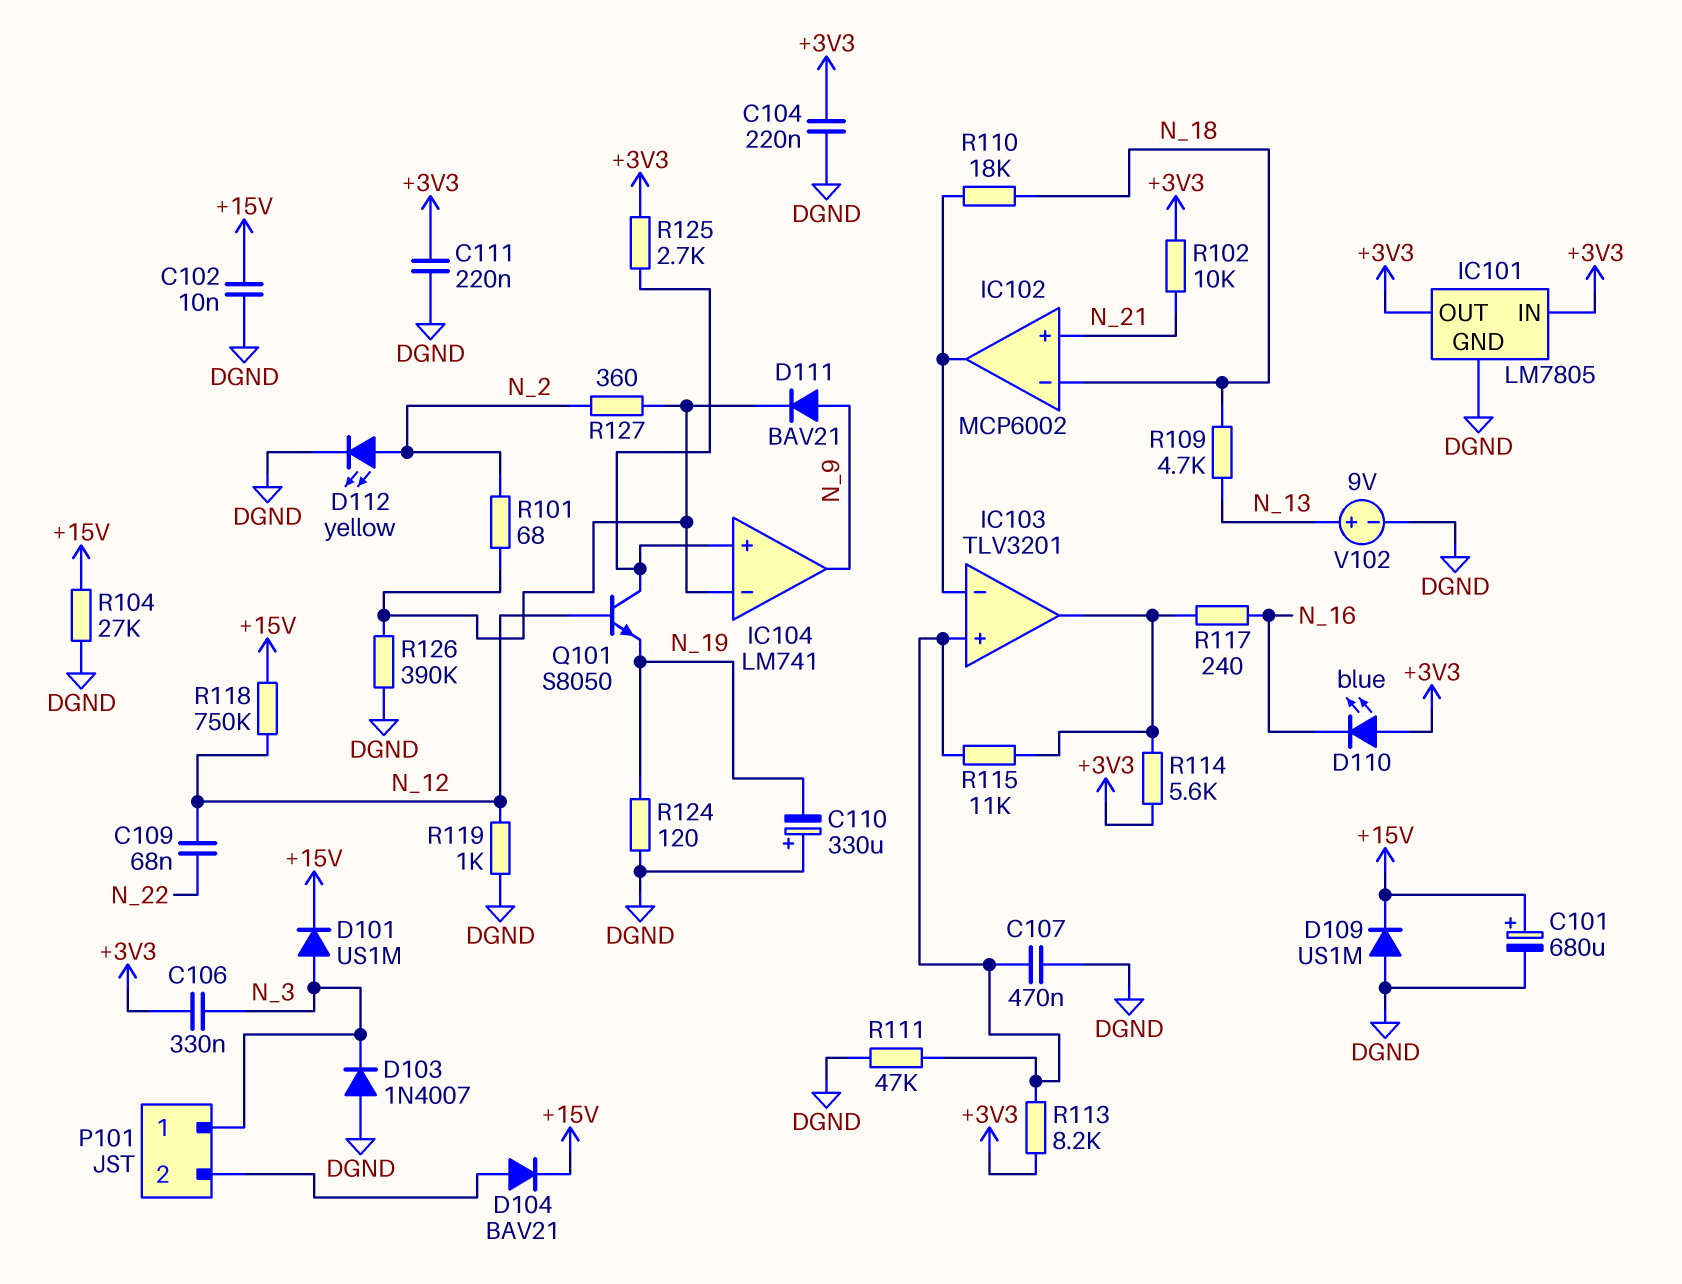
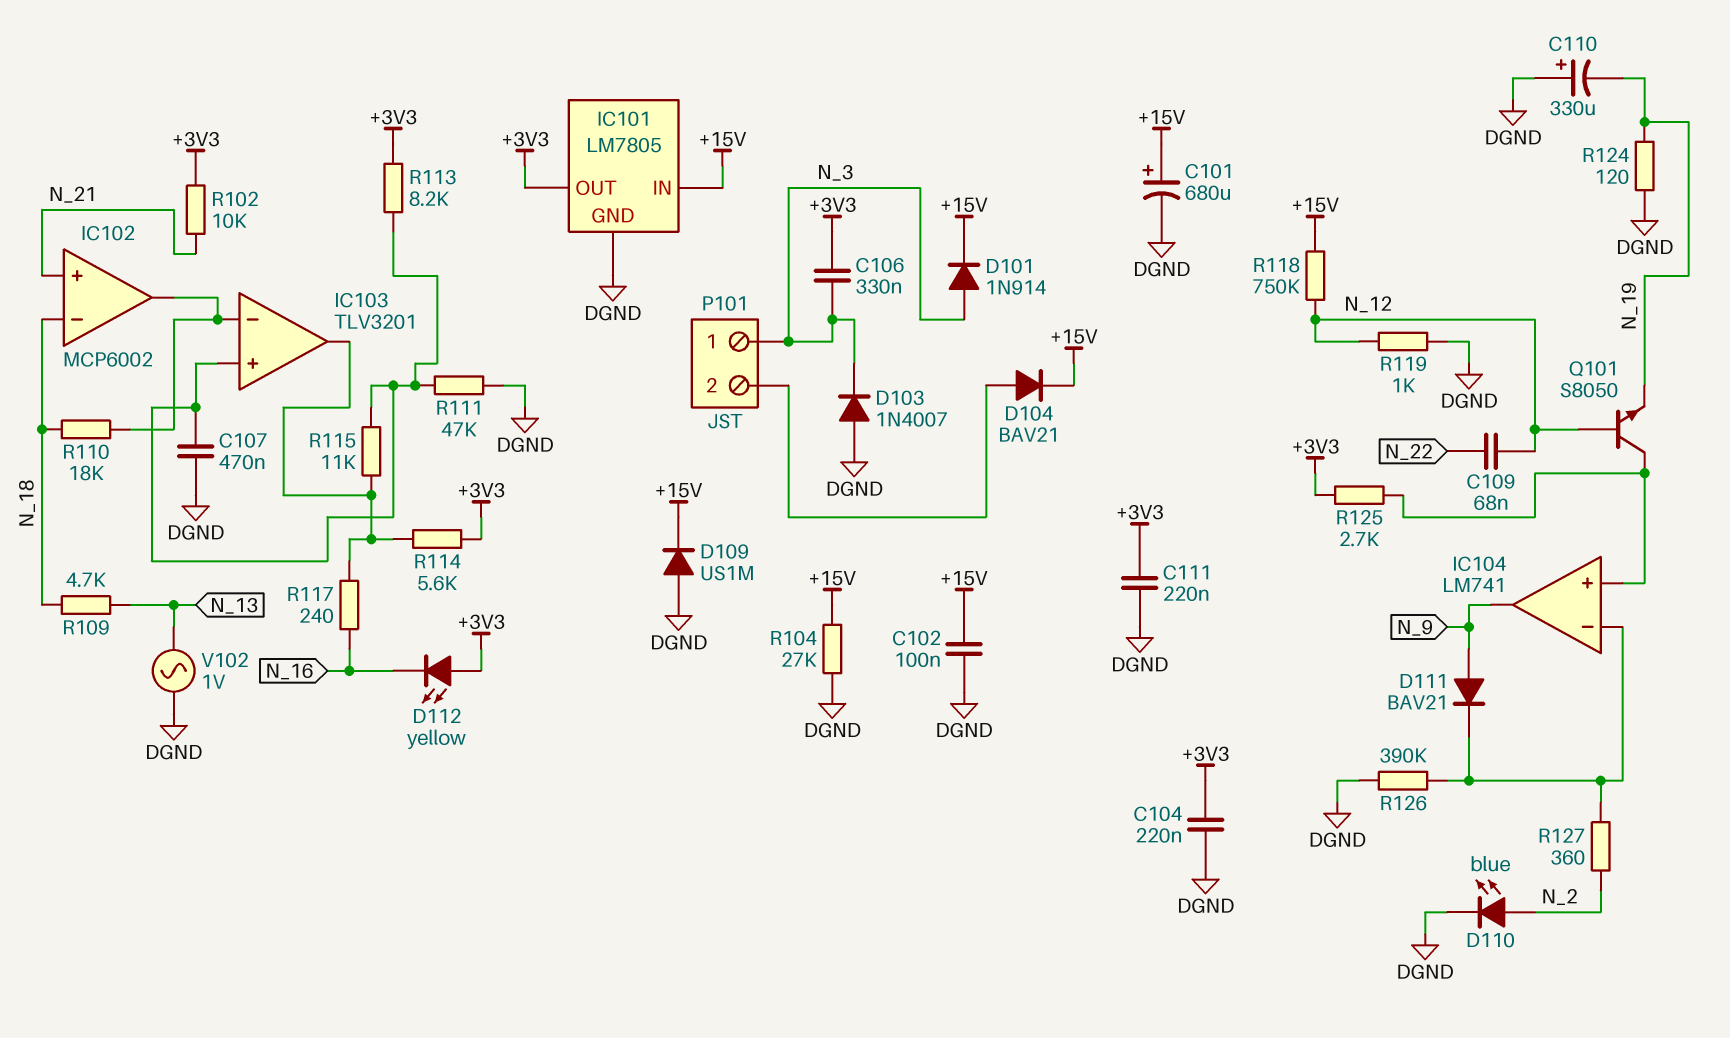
C102: 10nF (+15V, DGND) -> 100nF (+15V, DGND)
D101: diode US1M (A N_3, K +15V) -> diode 1N914 (A N_3, K +15V)
D110: LED blue (A +3V3, K N_16) -> LED blue (A N_2, K DGND)
D112: LED yellow (A N_2, K DGND) -> LED yellow (A +3V3, K N_16)
IC101 pin IN: +3V3 -> +15V
R101: 68 (IC104/in-, N_2) -> none
V102: 9V (plus N_13, minus DGND) -> AC 1V (DGND, N_13)

